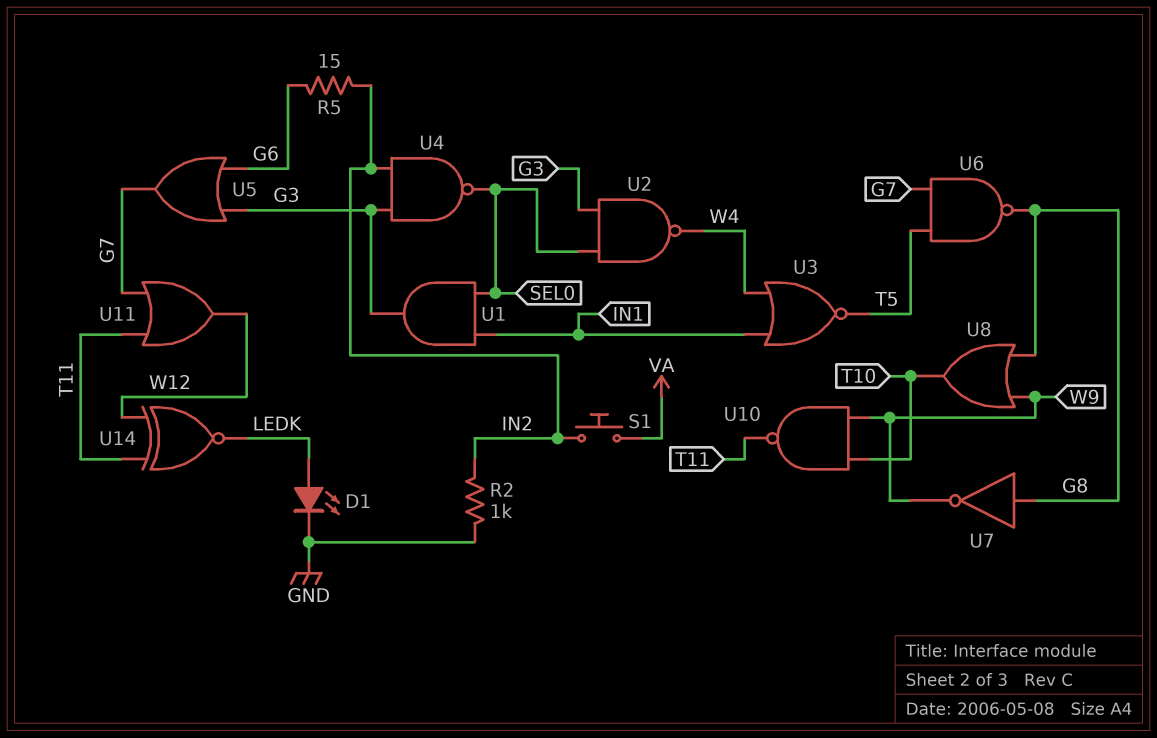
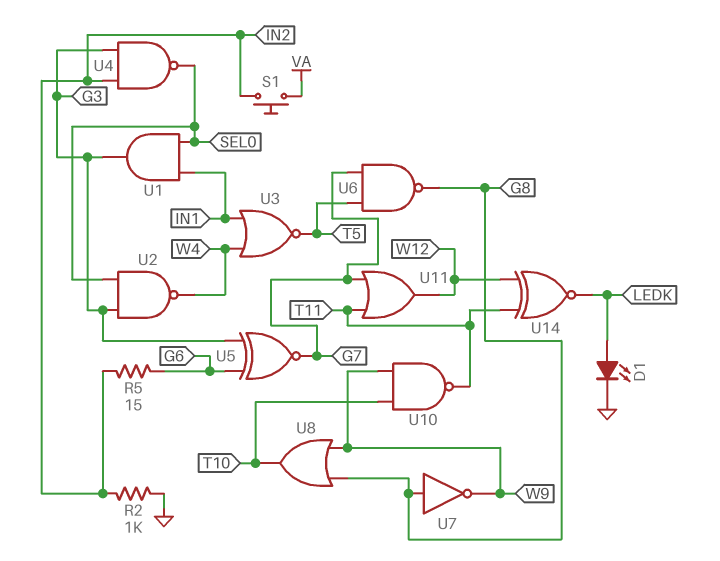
U5: OR (in G3, in G6, out G7) -> XNOR (in G3, in G6, out G7)

